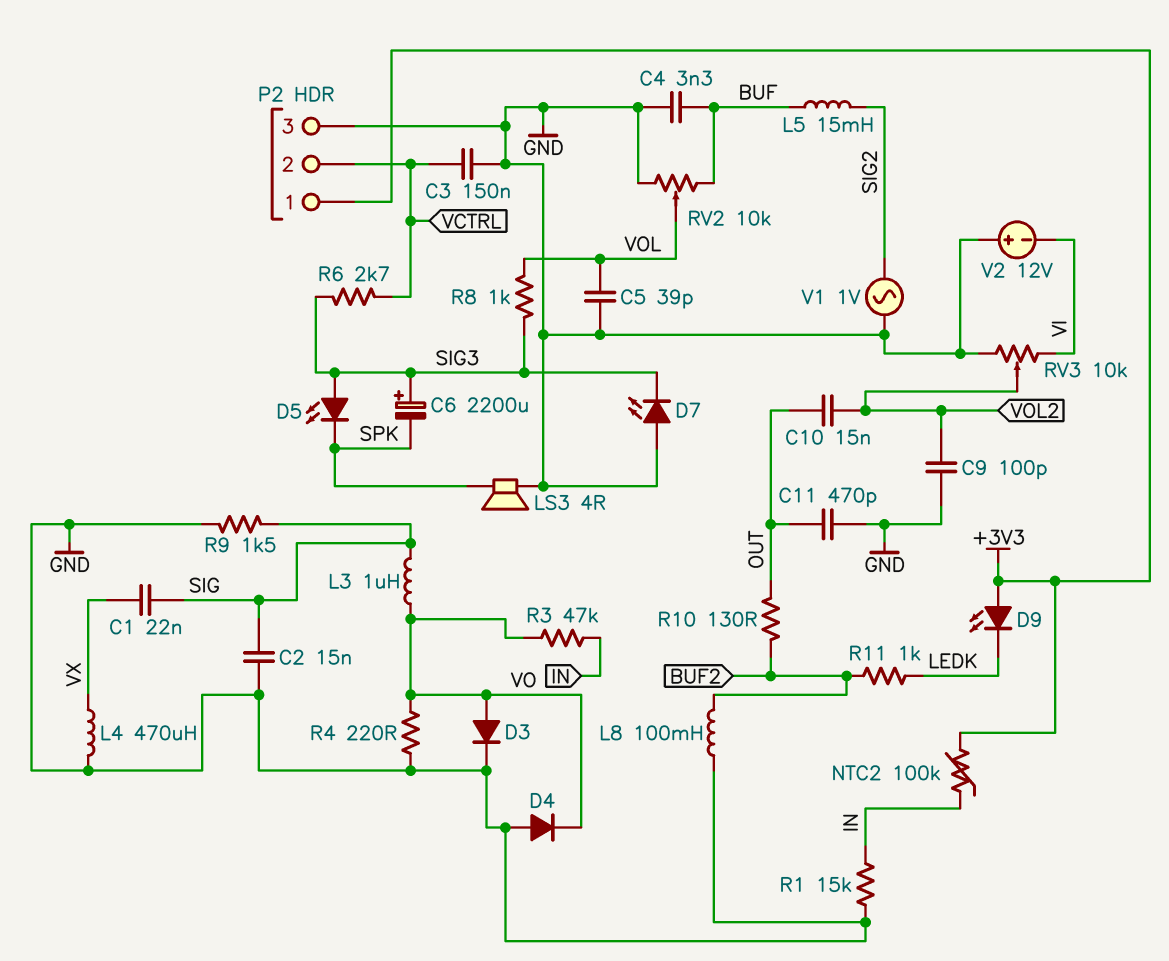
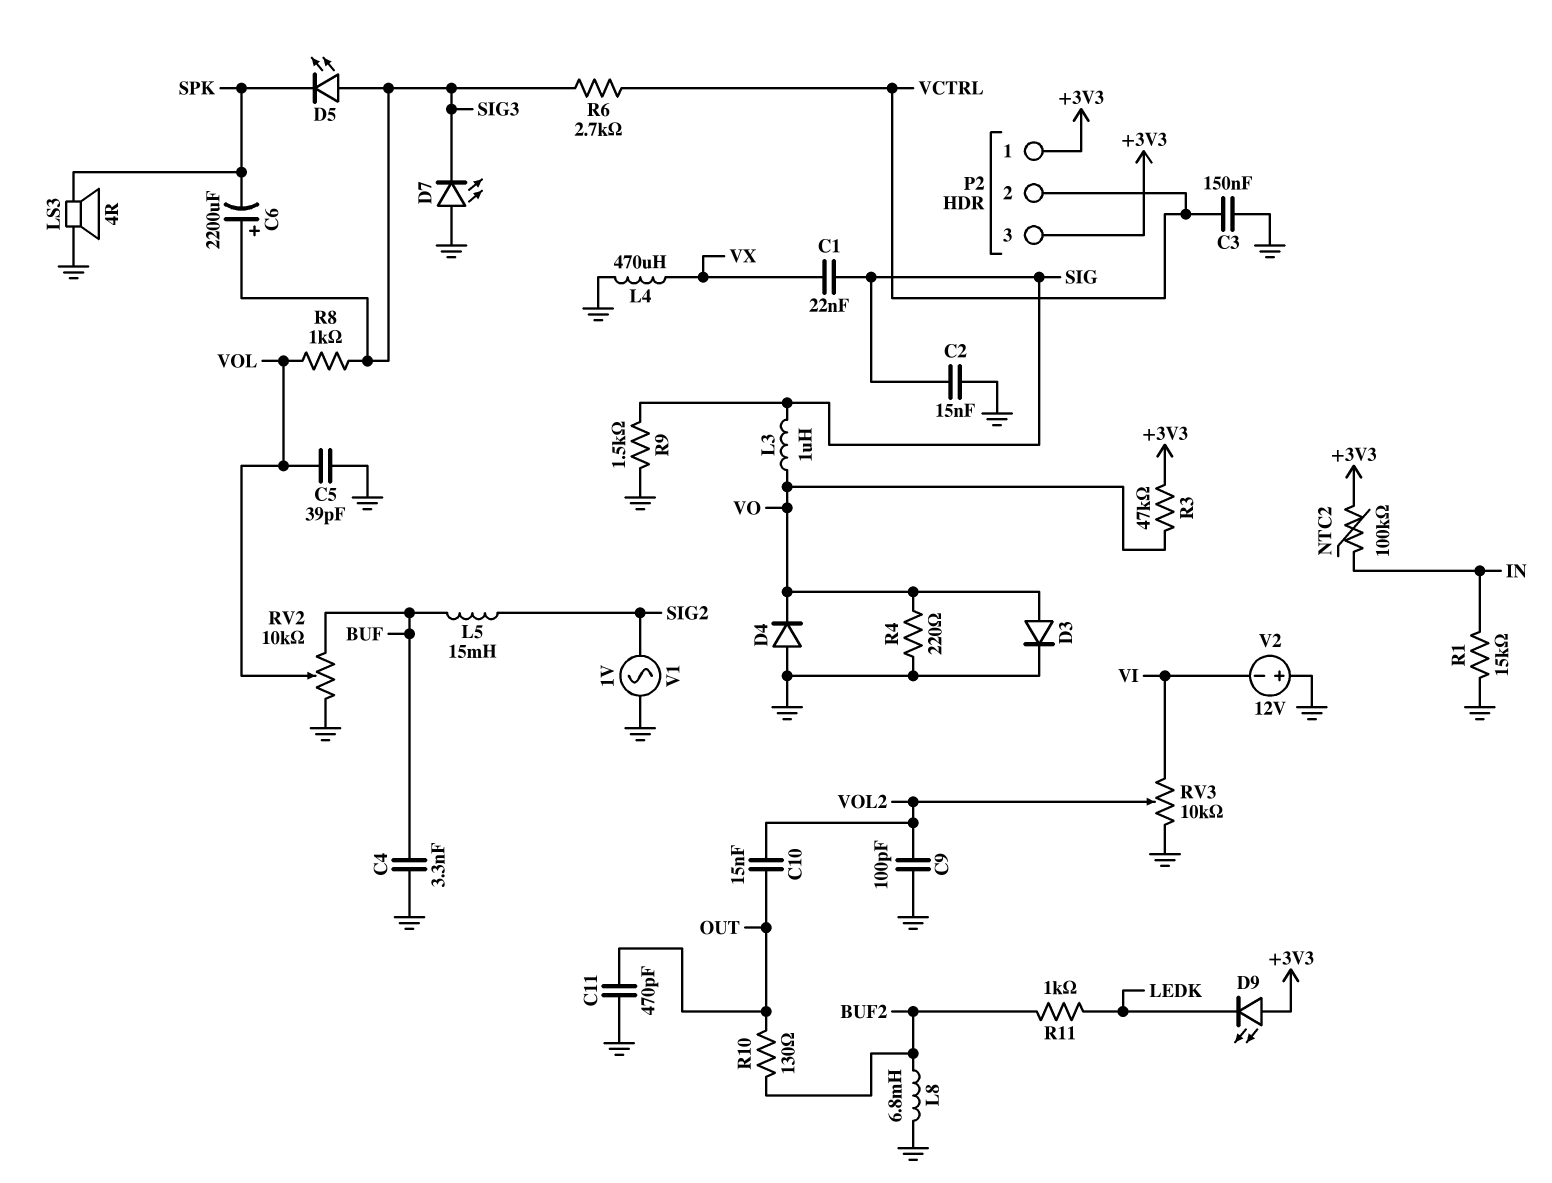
L8: 100mH (BUF2, GND) -> 6.8mH (BUF2, GND)
P2 pin 3: GND -> +3V3
R3: 47k (IN, VO) -> 47k (+3V3, VO)

